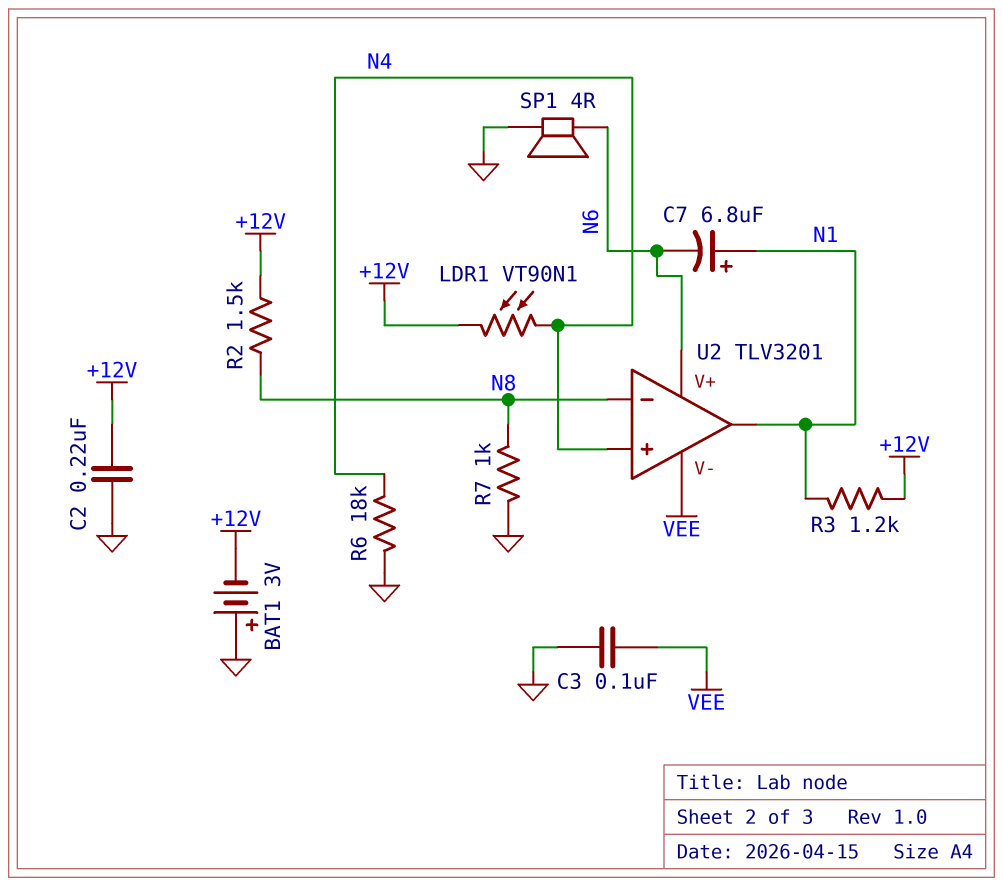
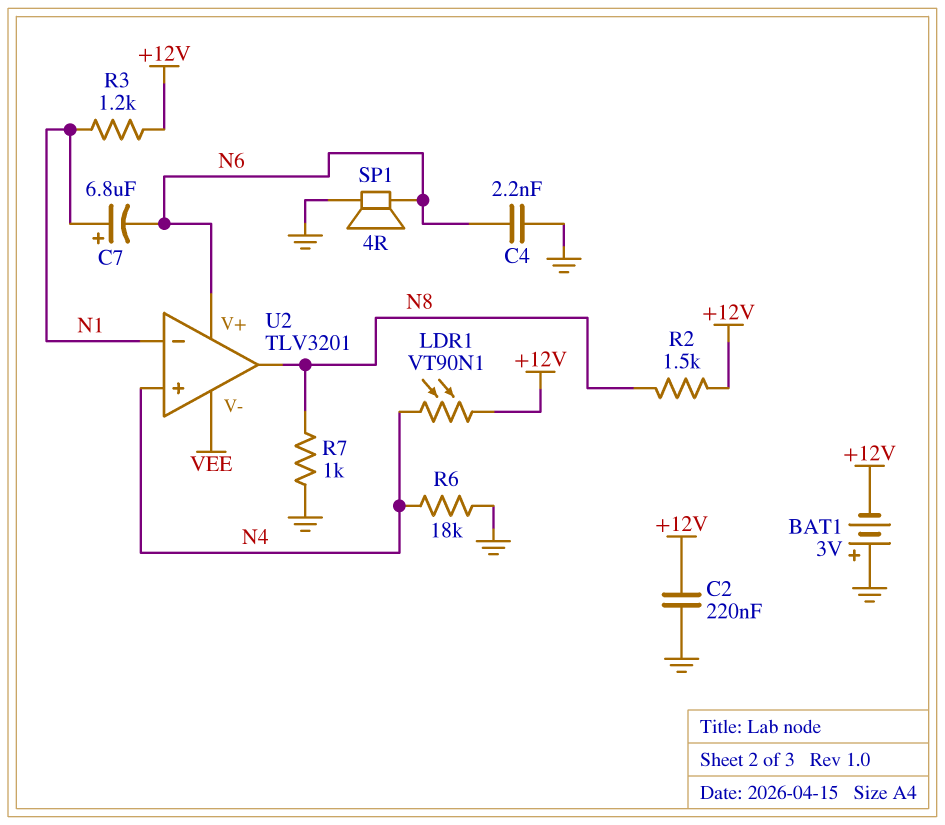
C3: 100nF (GND, VEE) -> none
C4: none -> 2.2nF (GND, N6)
U2 pin in-: N8 -> N1
U2 pin out: N1 -> N8

